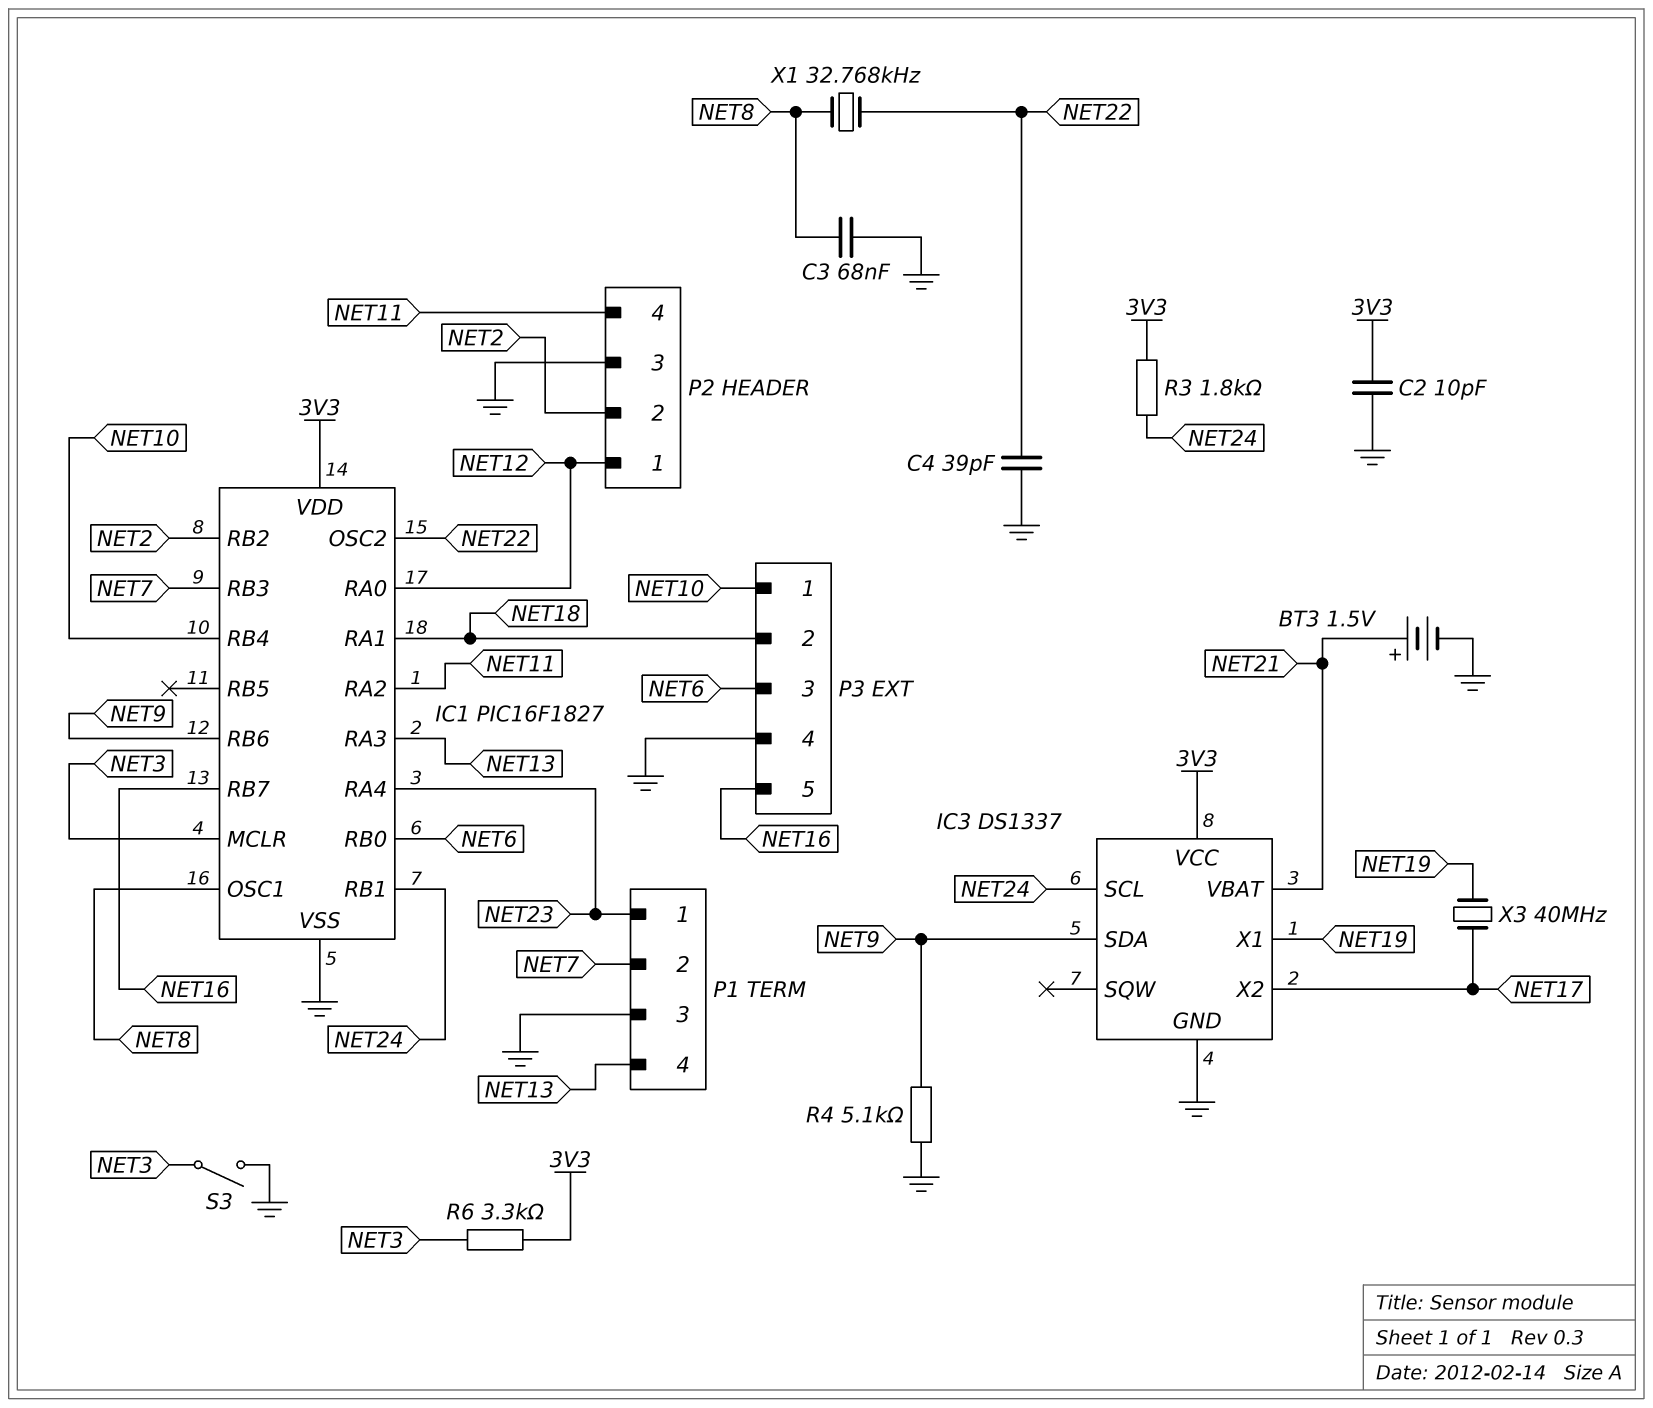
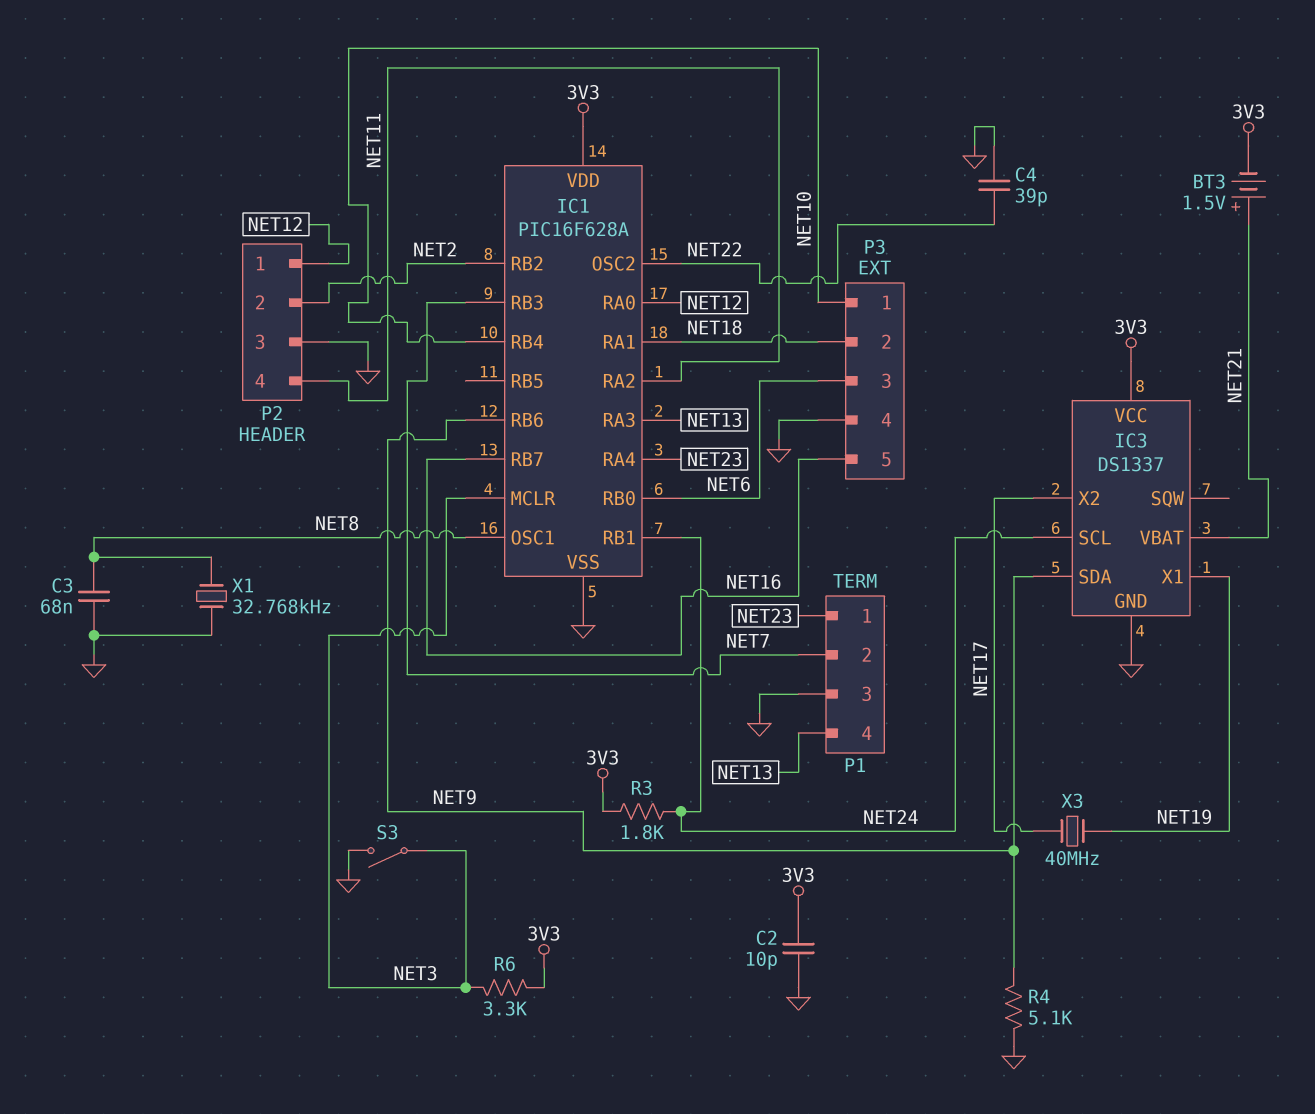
BT3: 1.5V (plus NET21, minus GND) -> 1.5V (plus NET21, minus 3V3)
IC1: PIC16F1827 -> PIC16F628A
X1: 32.768kHz (NET8, NET22) -> 32.768kHz (GND, NET8)

